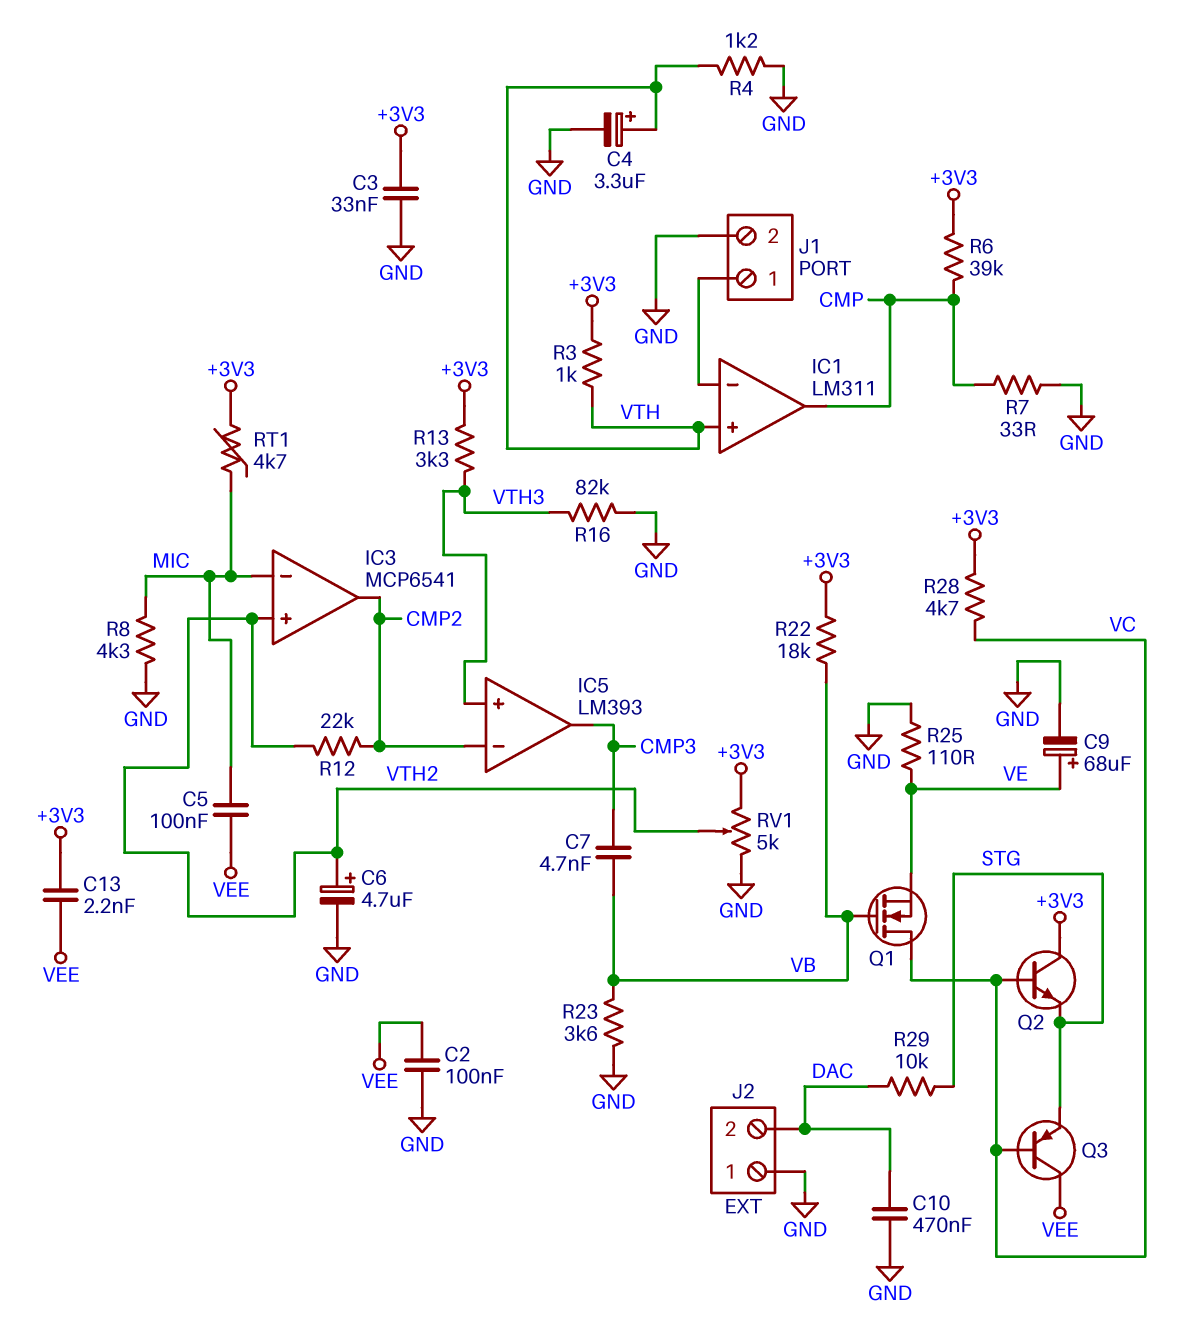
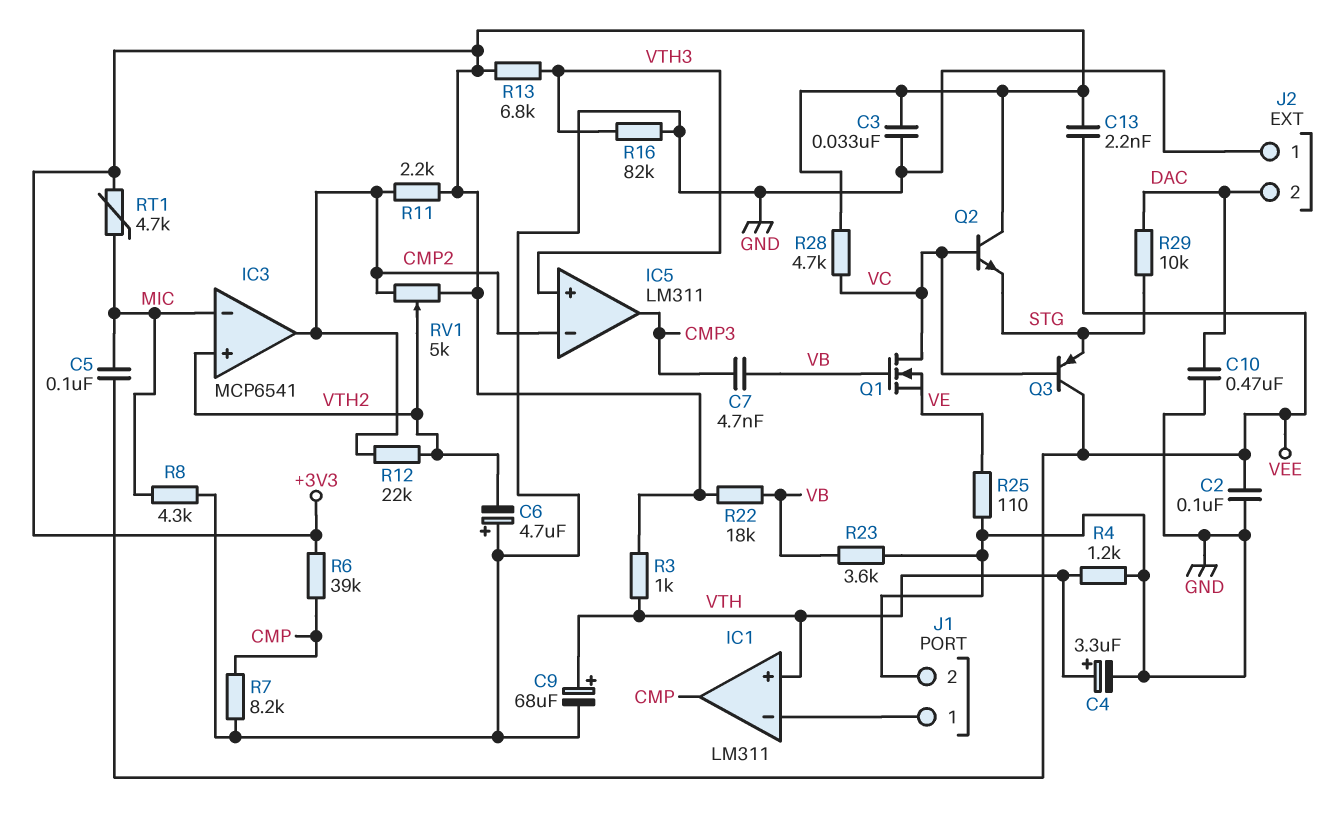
C6: 4.7uF (plus VTH2, minus GND) -> 4.7uF (plus GND, minus VTH2)
C9: 68uF (plus VE, minus GND) -> 68uF (plus VTH, minus GND)
IC5: LM393 -> LM311
R7: 33 (CMP, GND) -> 8.2k (CMP, GND)
R11: none -> 2.2k (+3V3, CMP2)
R13: 3.3k (+3V3, VTH3) -> 6.8k (+3V3, VTH3)
RV1: 5k (+3V3, GND, wiper VTH2) -> 5k (+3V3, CMP2, wiper VTH2)

